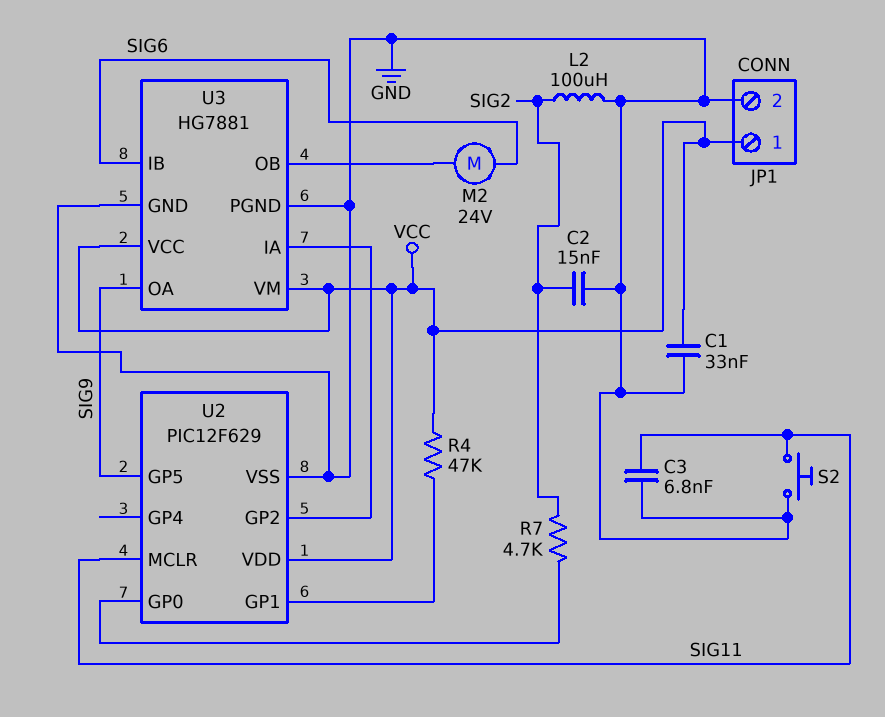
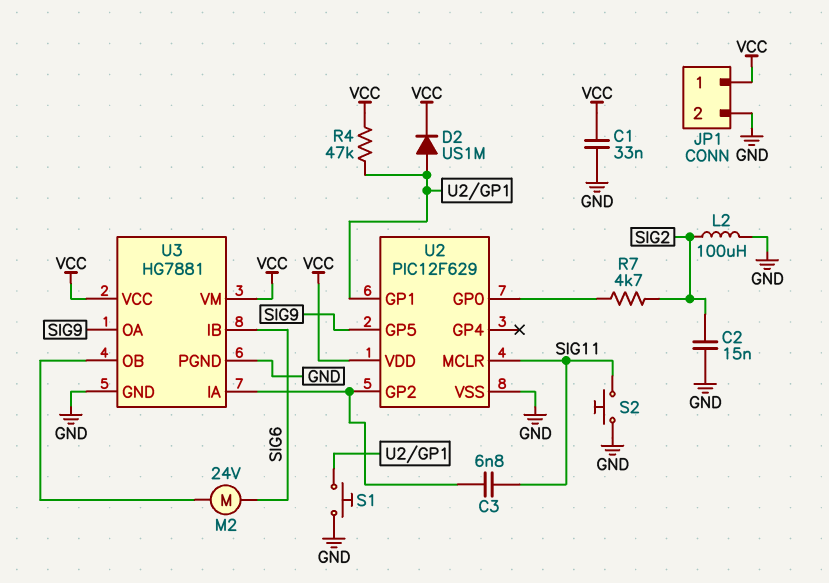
C3: 6.8nF (GND, SIG11) -> 6.8nF (SIG11, U2/GP2)
D2: none -> diode US1M (A U2/GP1, K VCC)
S1: none -> button (GND, U2/GP1)

